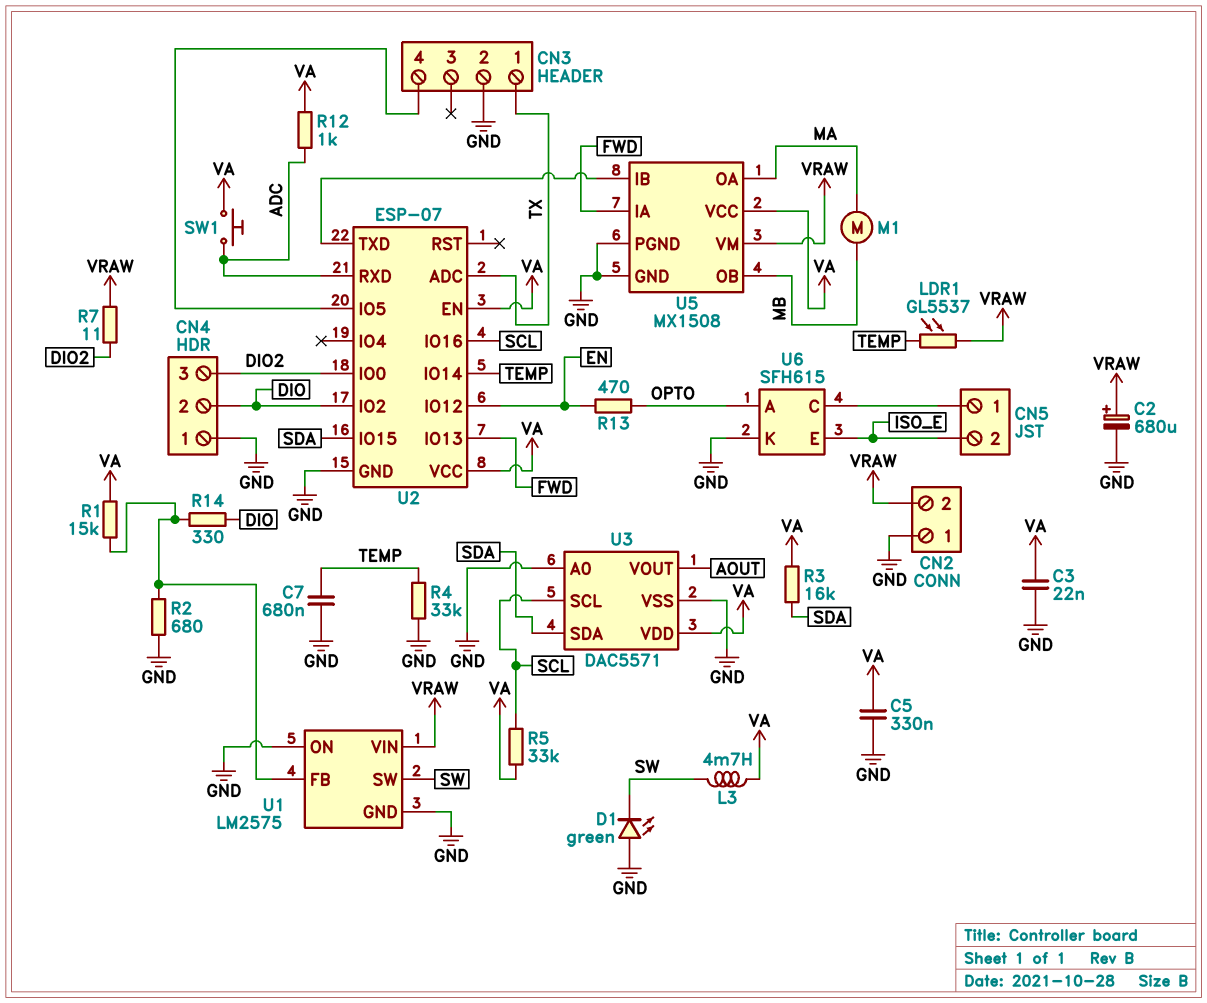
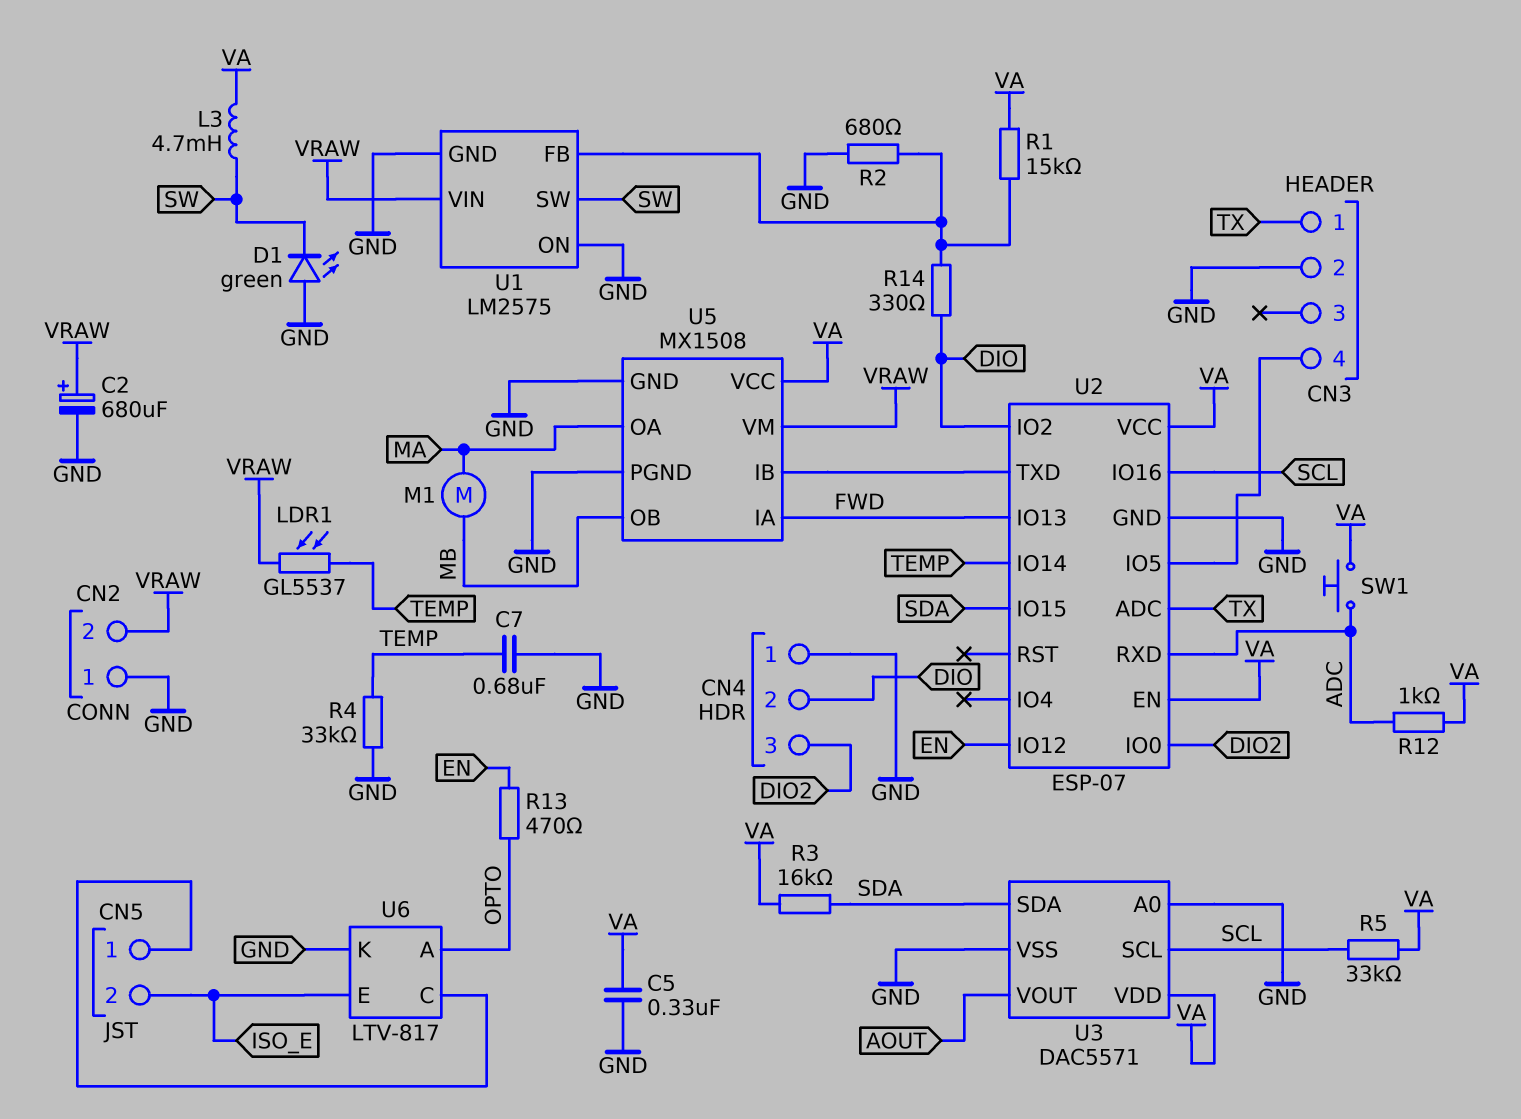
C3: 22nF (GND, VA) -> none
R7: 11 (DIO2, VRAW) -> none
U6: SFH615 -> LTV-817

